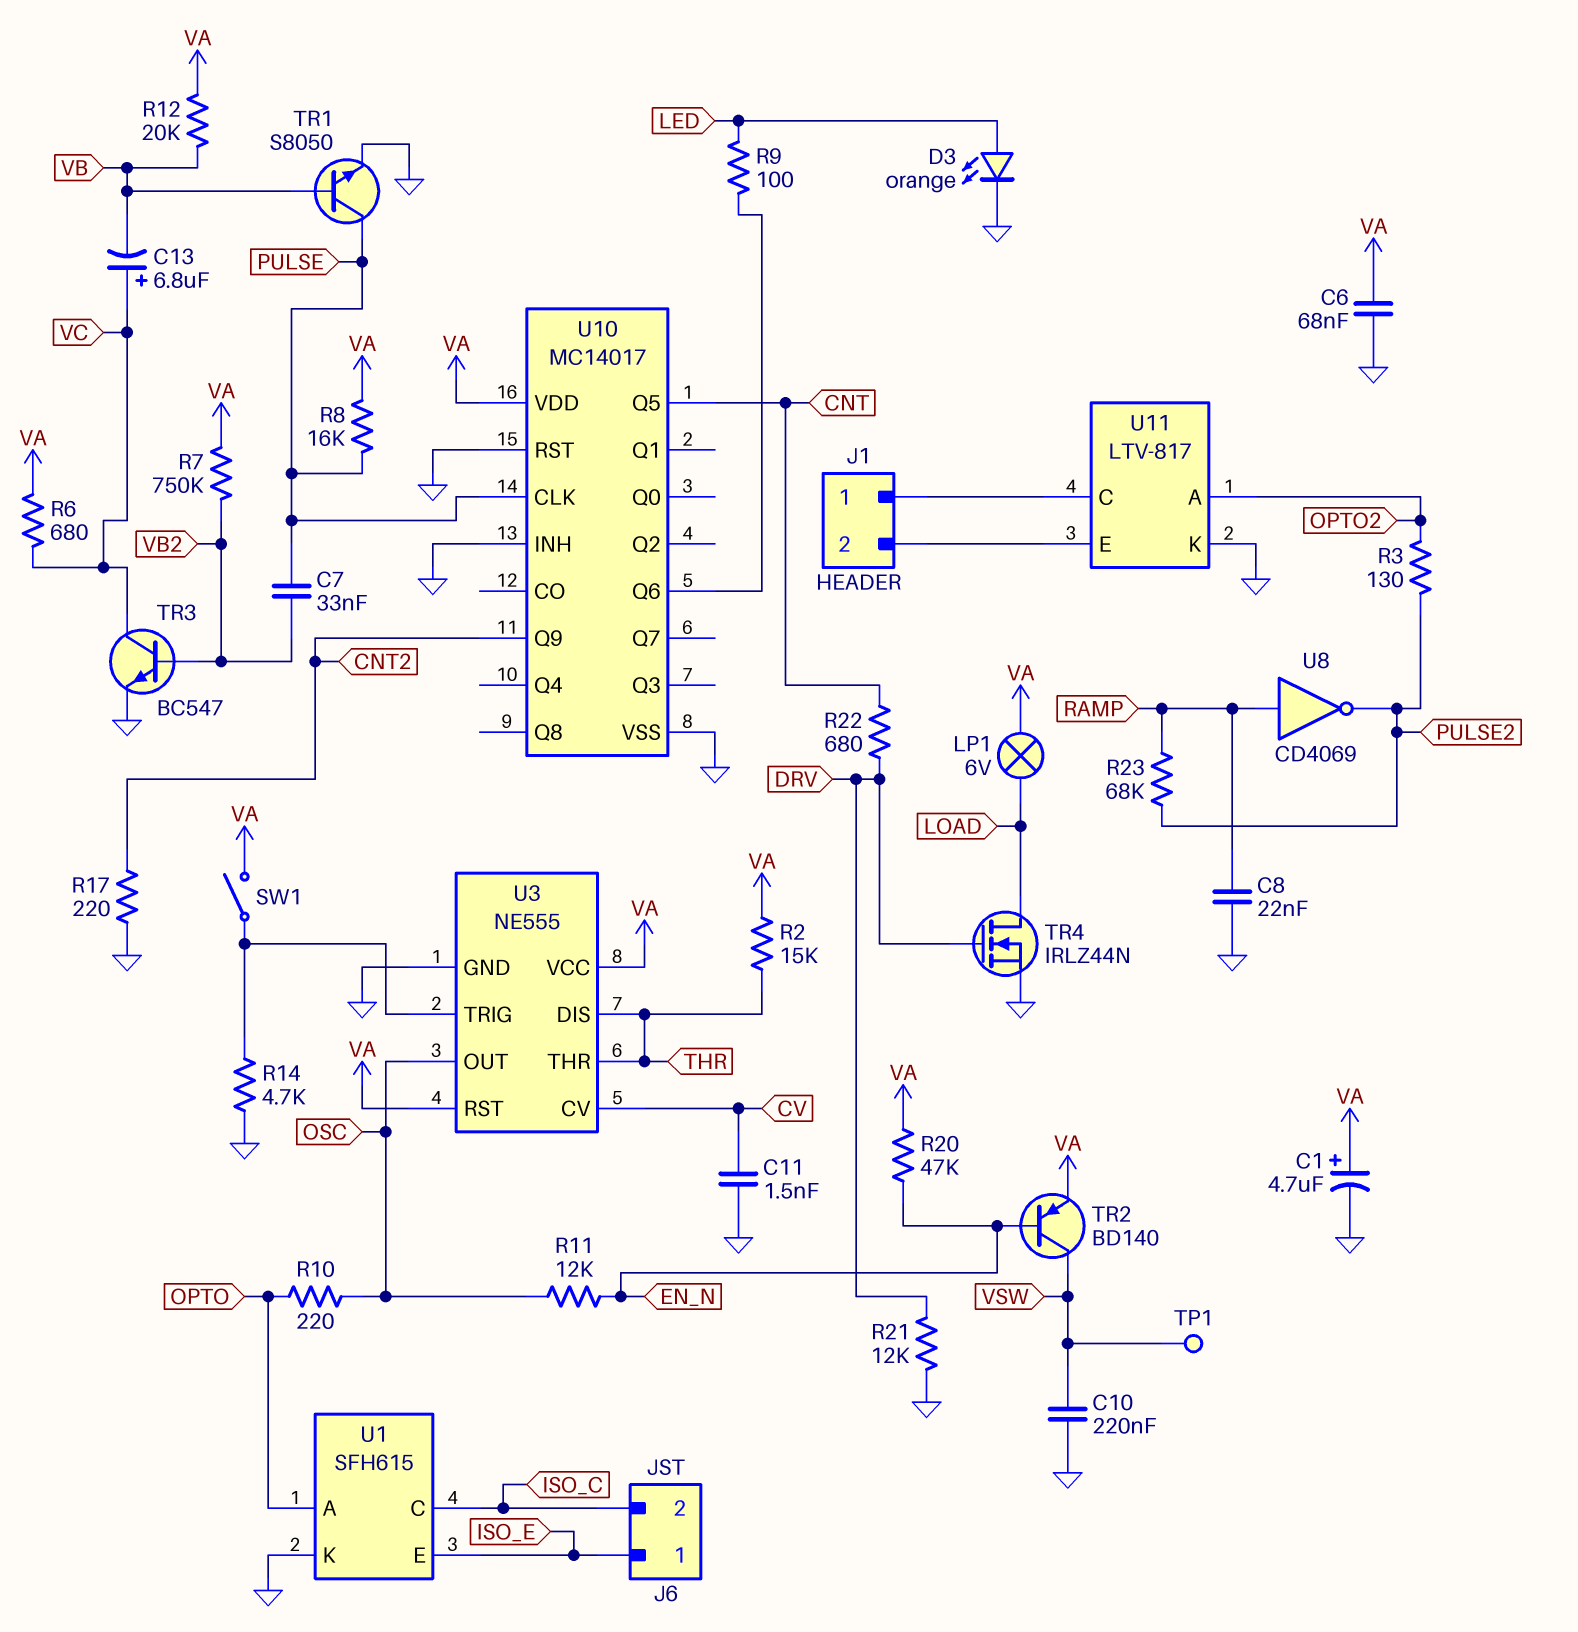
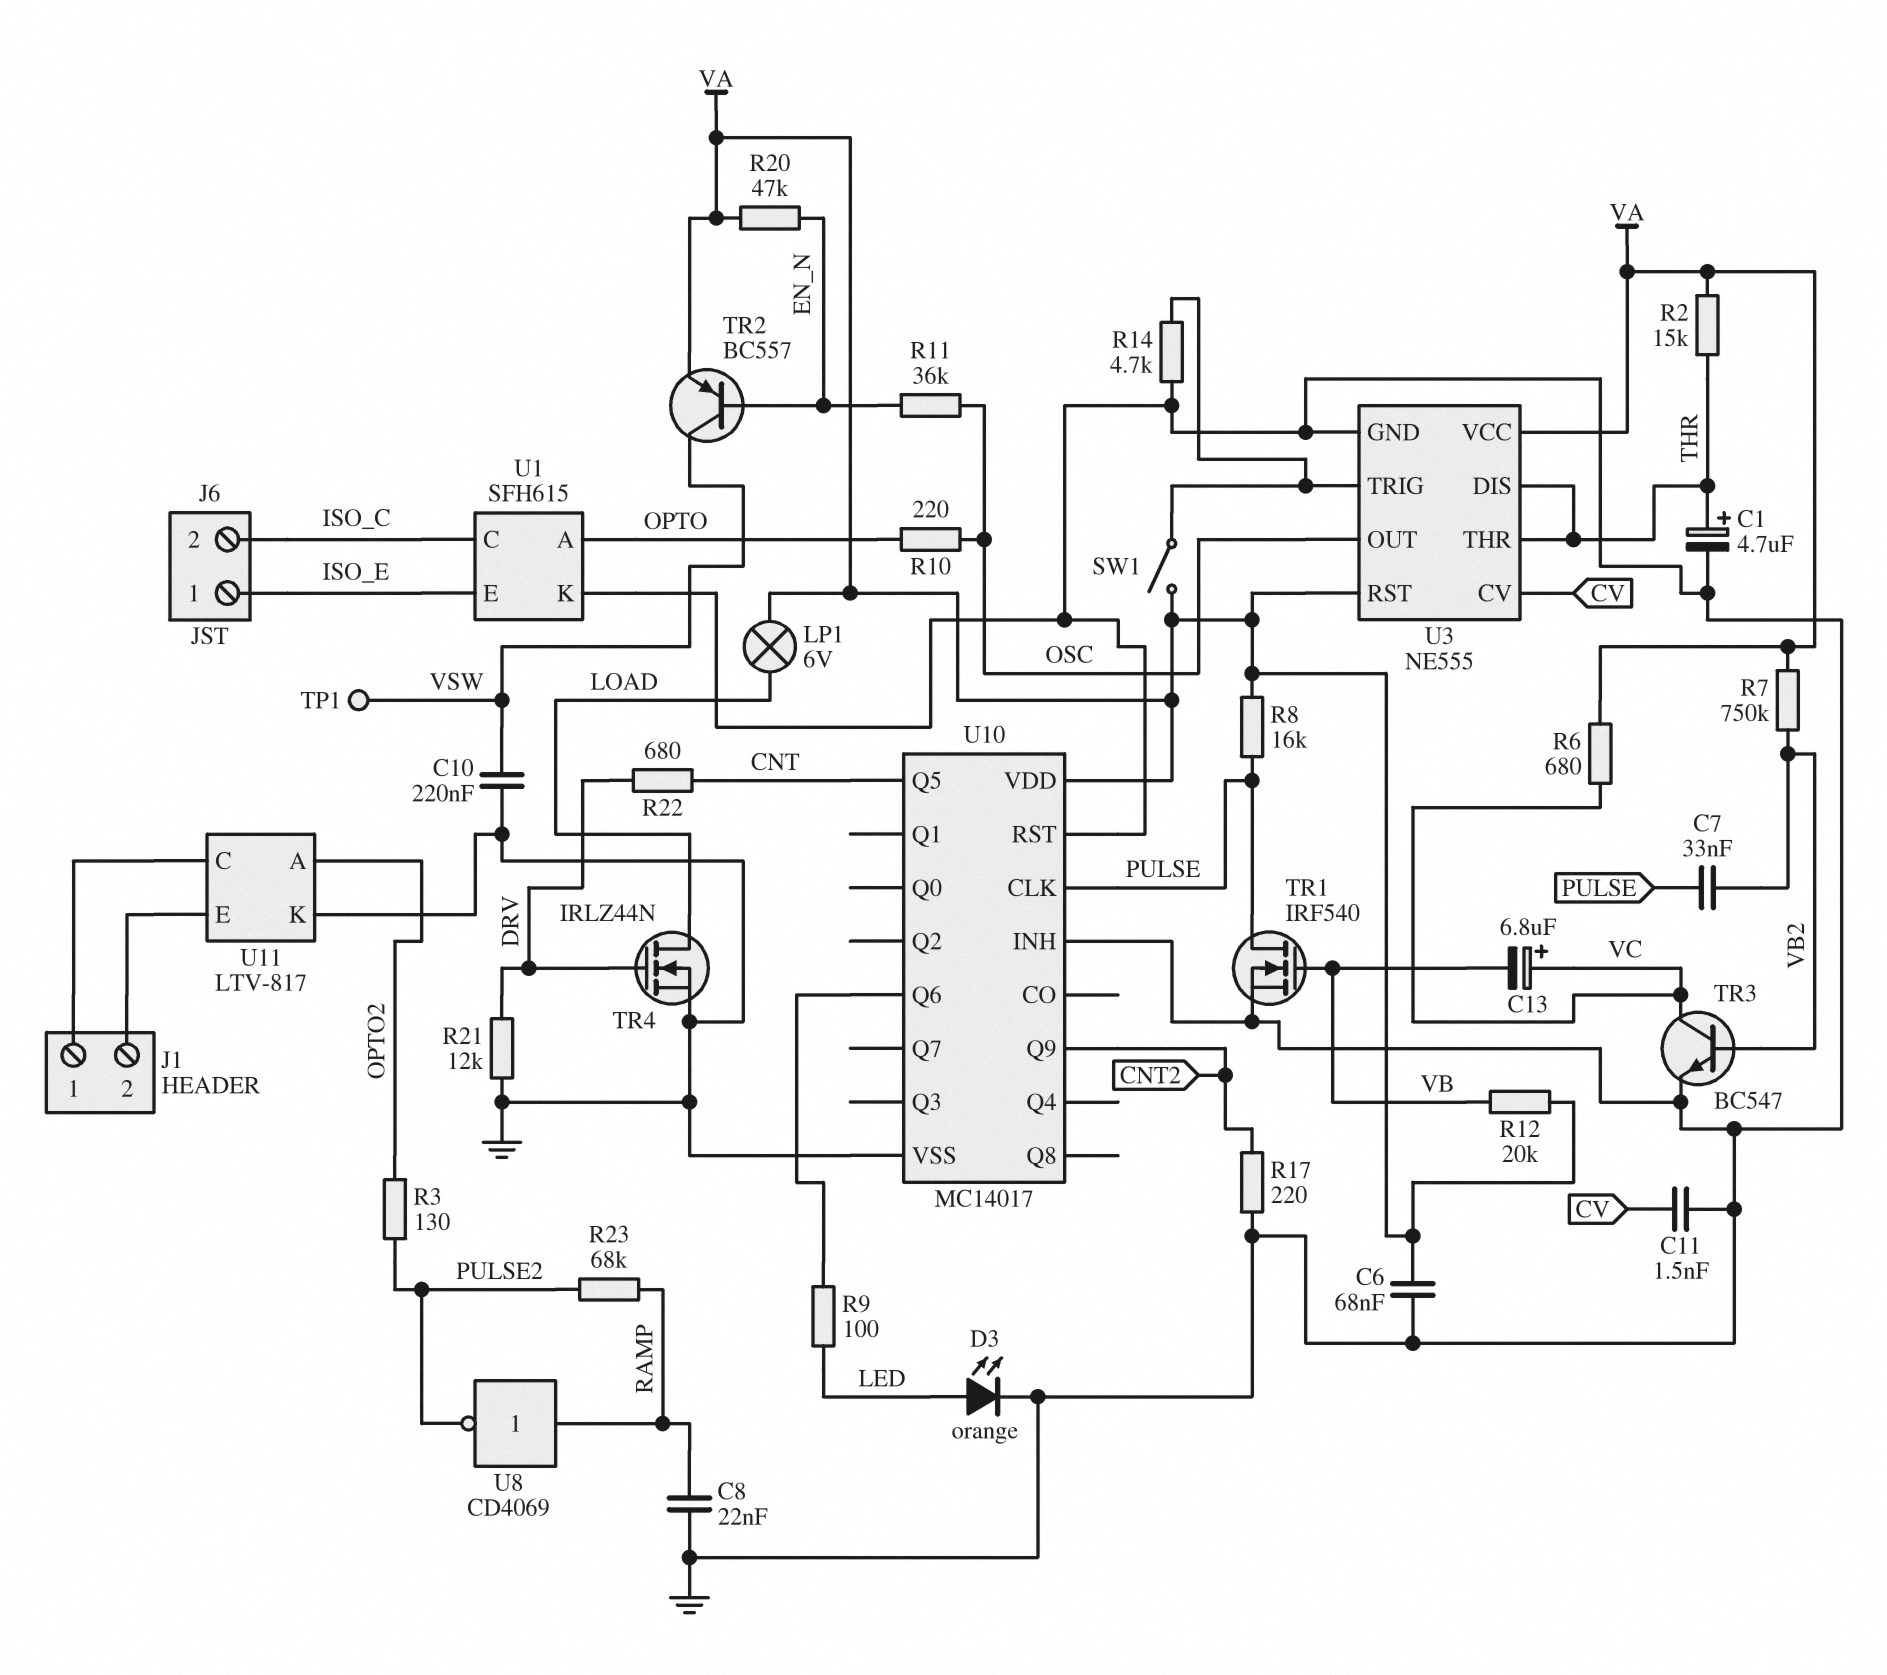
C1: 4.7uF (plus VA, minus GND) -> 4.7uF (plus THR, minus GND)
R11: 12k (EN_N, OSC) -> 36k (EN_N, OSC)
TR1: NPN S8050 (B VB, C PULSE, E GND) -> NMOS IRF540 (G VB, D PULSE, S GND)
TR2: PNP BD140 (B EN_N, C VSW, E VA) -> PNP BC557 (B EN_N, C VSW, E VA)

